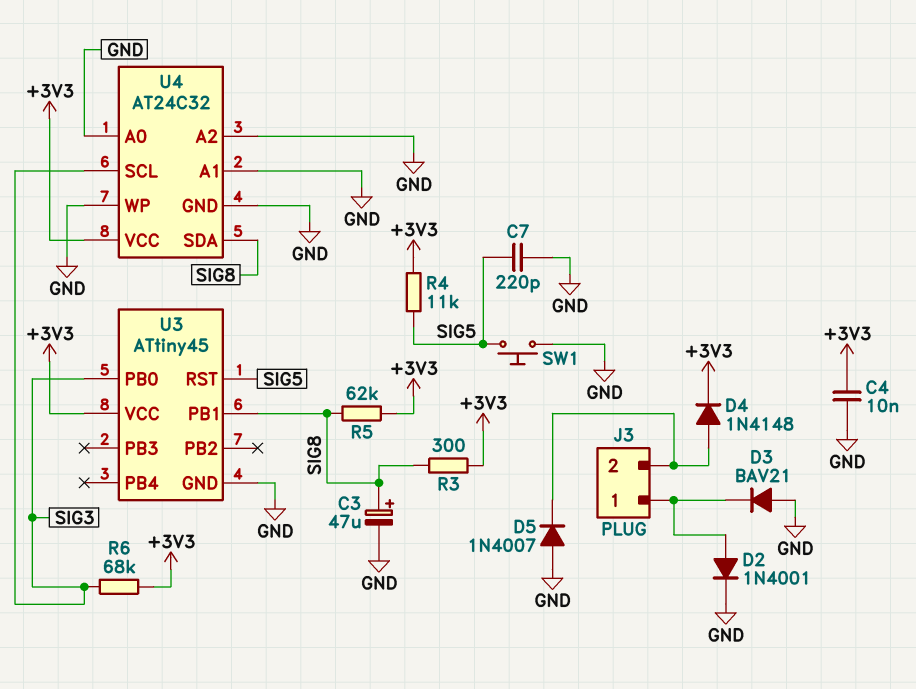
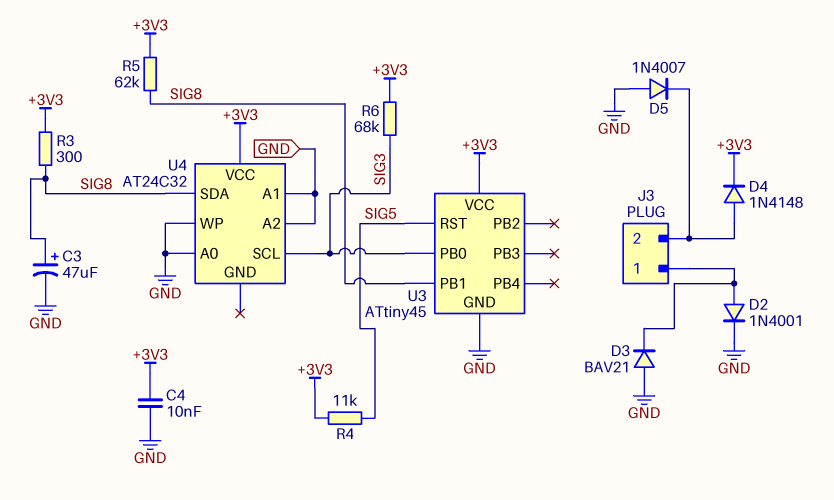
C7: 220pF (GND, SIG5) -> none
SW1: button (GND, SIG5) -> none
U4 pin GND: GND -> none

